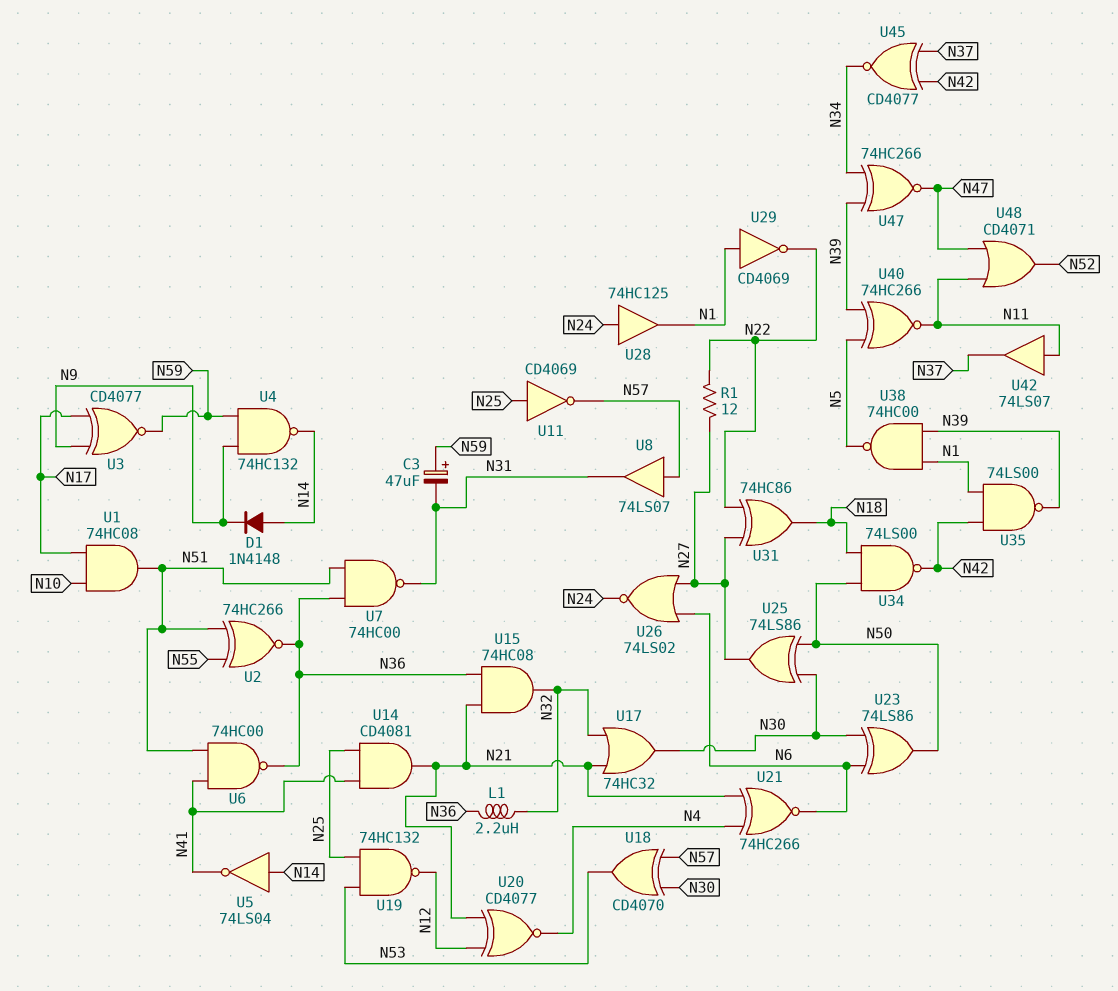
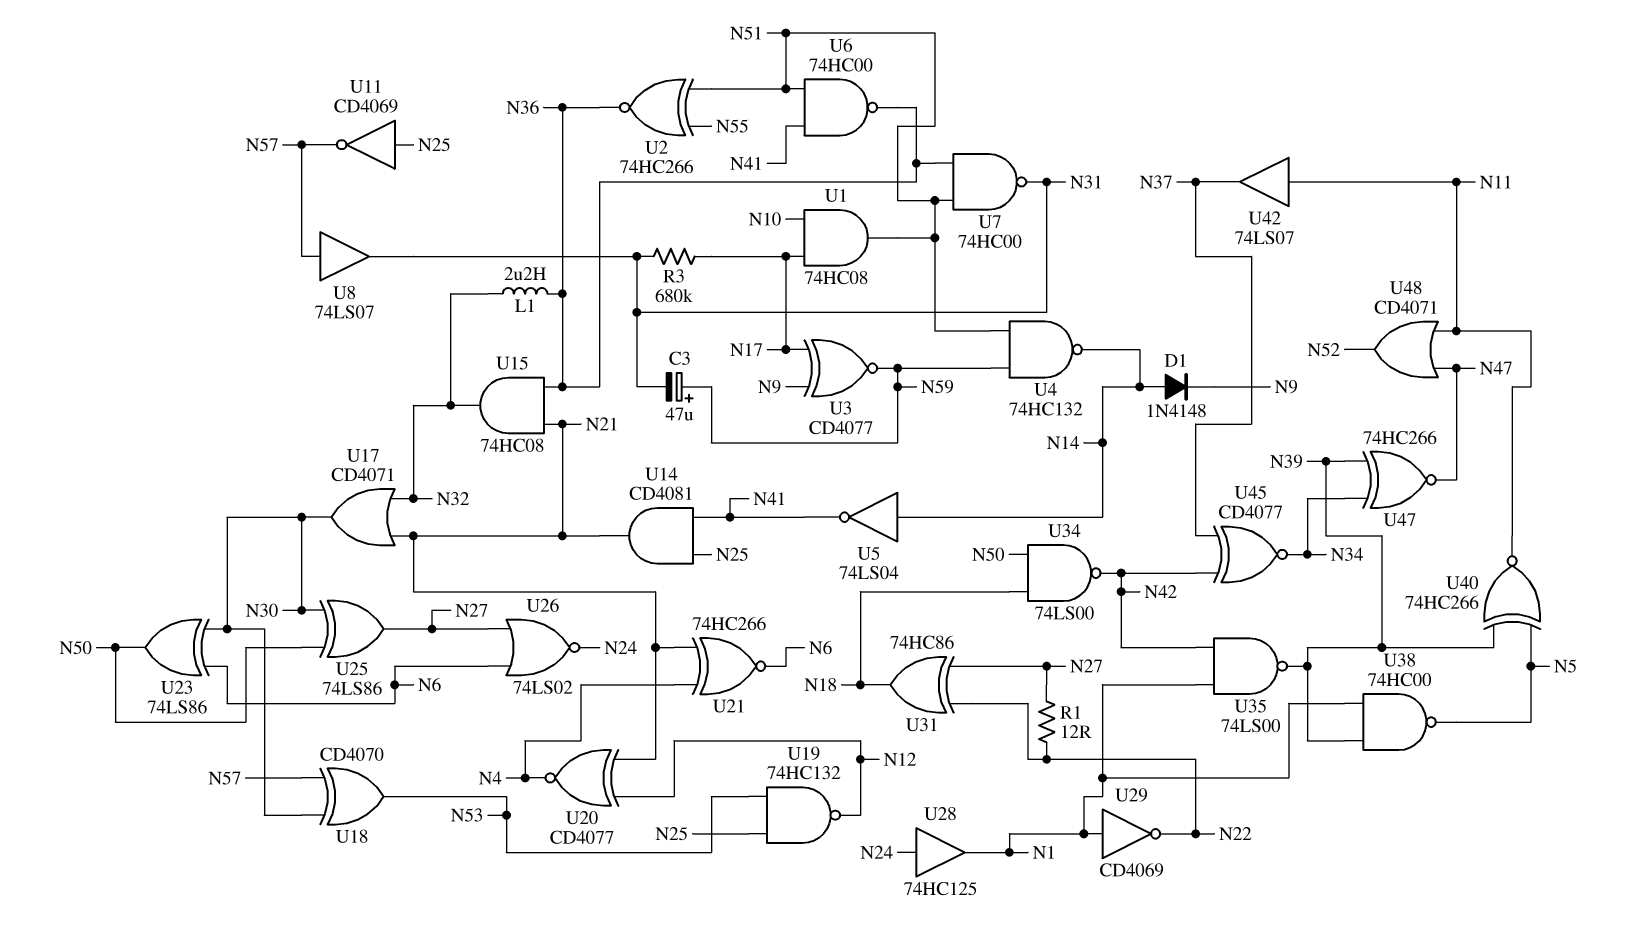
R3: none -> 680k (N17, N31)
U4: NAND 74HC132 (in N9, in N59, out N14) -> NAND 74HC132 (in N51, in N59, out N14)
U17: OR 74HC32 (in N21, in N32, out N30) -> OR CD4071 (in N21, in N32, out N30)

